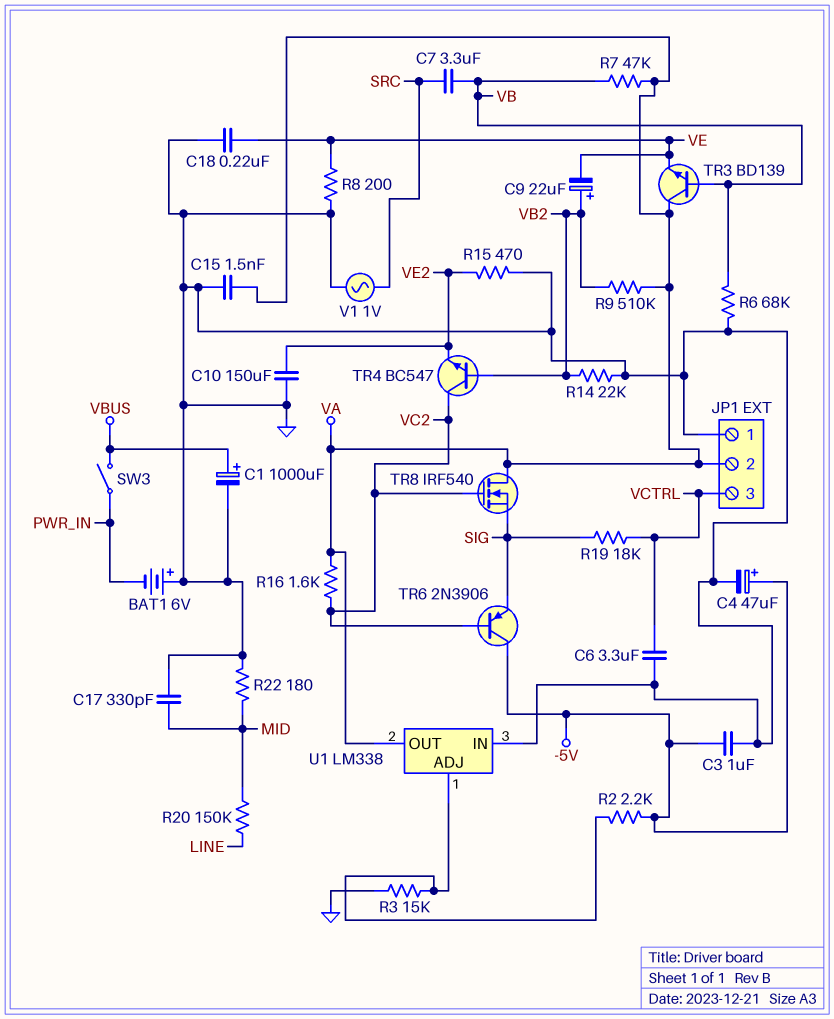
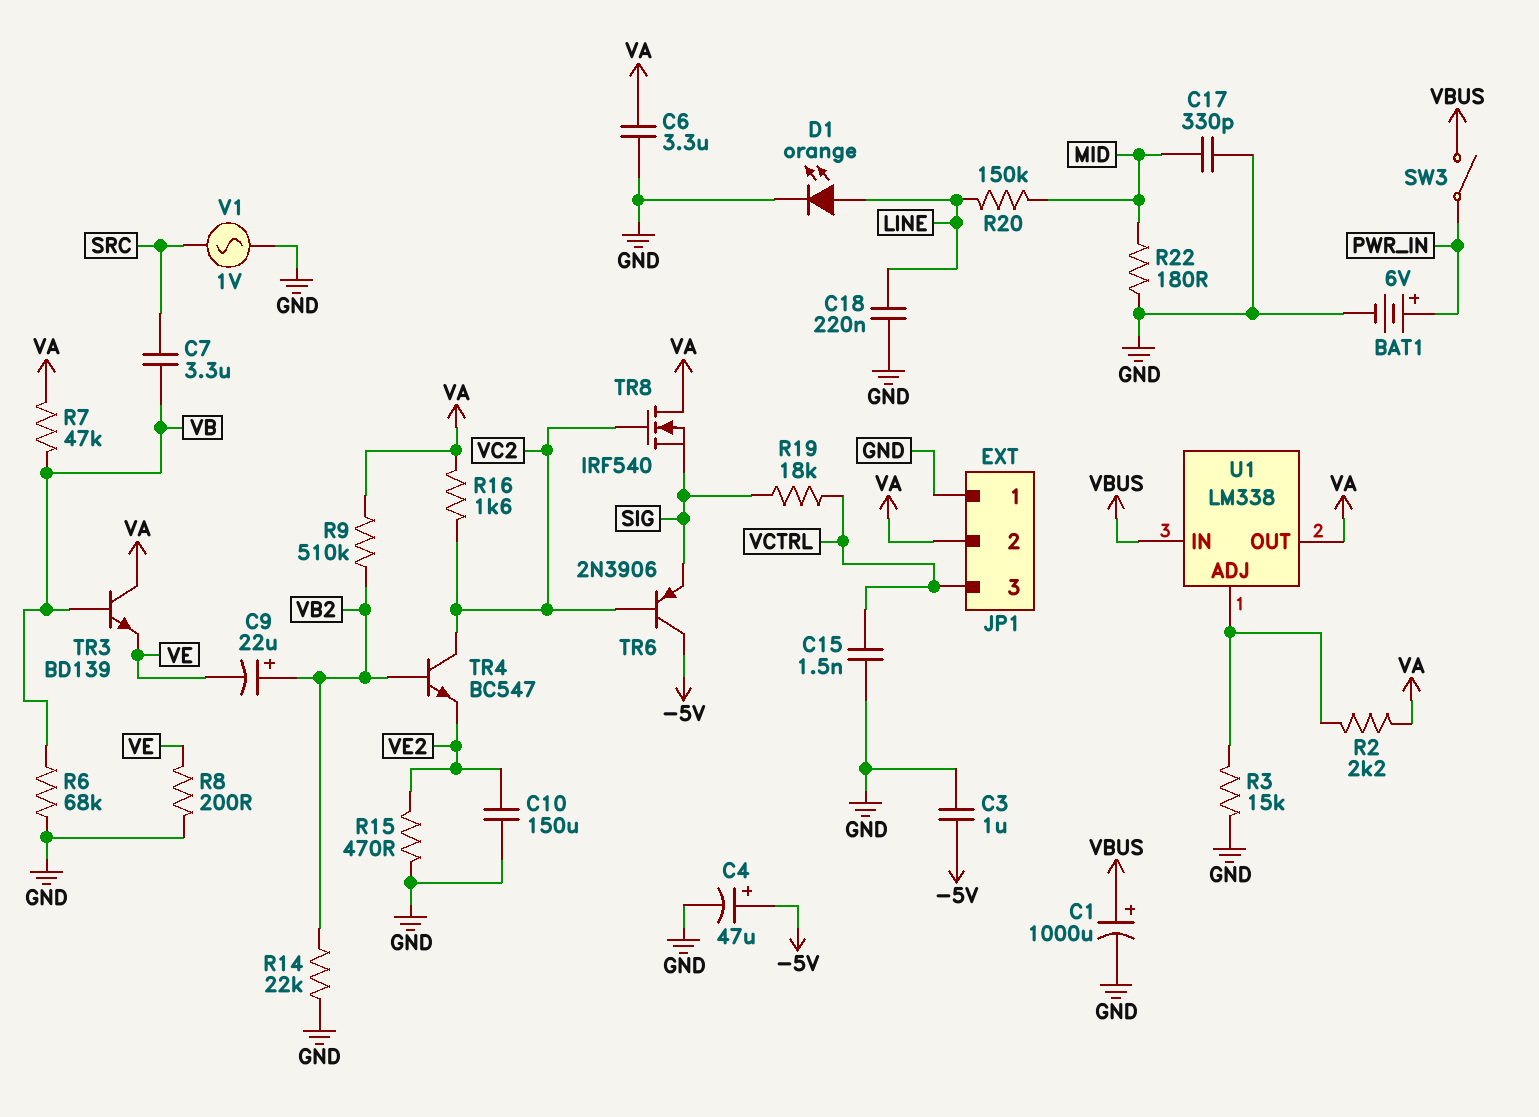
BAT1: 6V (plus GND, minus PWR_IN) -> 6V (plus PWR_IN, minus GND)
C6: 3.3uF (GND, VCTRL) -> 3.3uF (GND, VA)
C15: 1.5nF (GND, VA) -> 1.5nF (GND, VCTRL)
C18: 220nF (GND, VE) -> 220nF (GND, LINE)
D1: none -> LED orange (A LINE, K GND)
R2: 2.2k (-5V, U1/ADJ) -> 2.2k (U1/ADJ, VA)
U1 pin IN: GND -> VBUS

